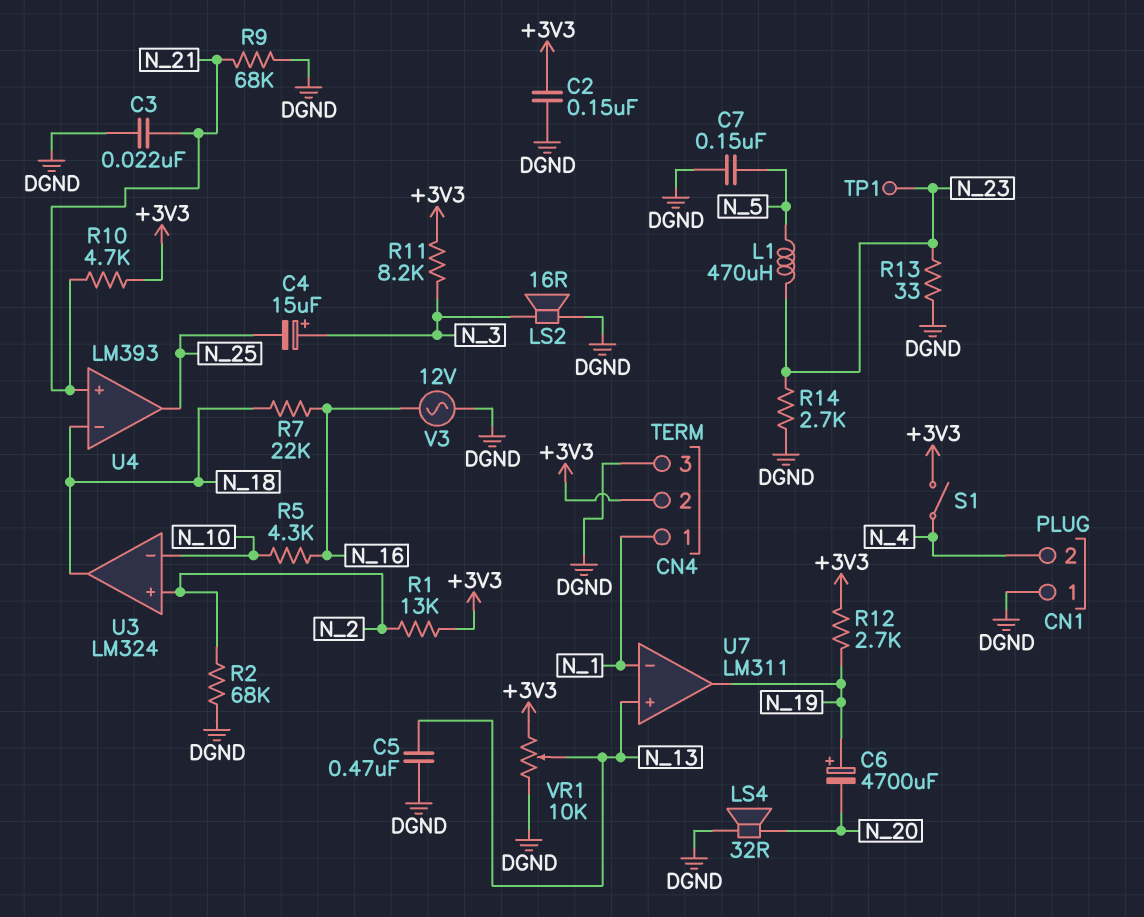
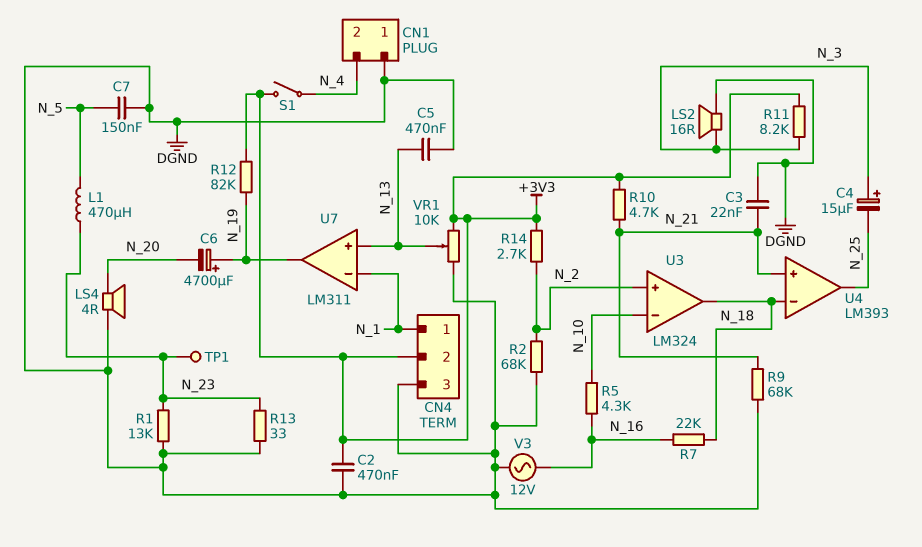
C2: 150nF (+3V3, DGND) -> 470nF (+3V3, DGND)
LS4: speaker 32R (DGND, N_20) -> speaker 4R (DGND, N_20)
R1: 13k (+3V3, N_2) -> 13k (DGND, N_23)
R12: 2.7k (+3V3, N_19) -> 82k (+3V3, N_19)
R14: 2.7k (DGND, N_23) -> 2.7k (+3V3, N_2)

